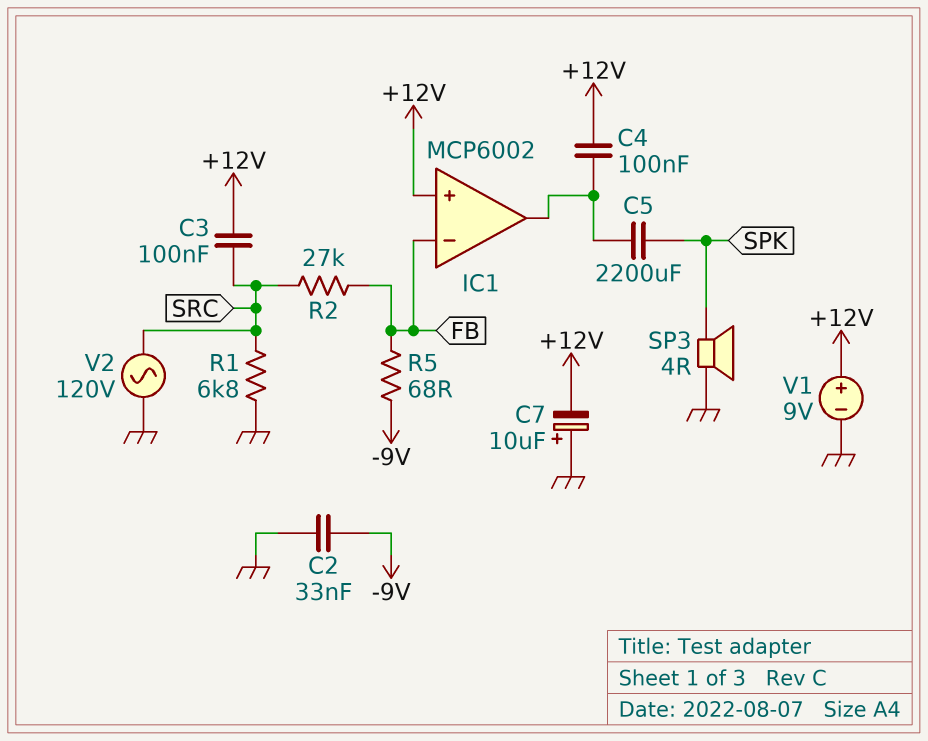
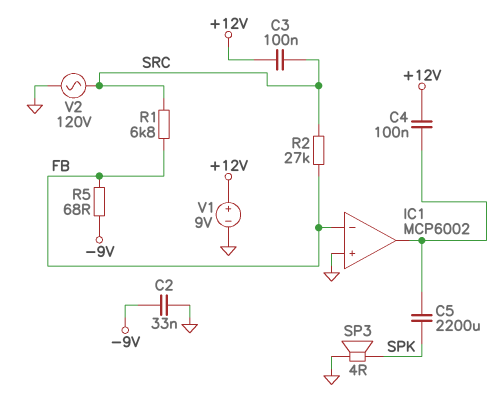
C7: 10uF (plus GND, minus +12V) -> none
IC1 pin in+: +12V -> GND
R1: 6.8k (GND, SRC) -> 6.8k (FB, SRC)

